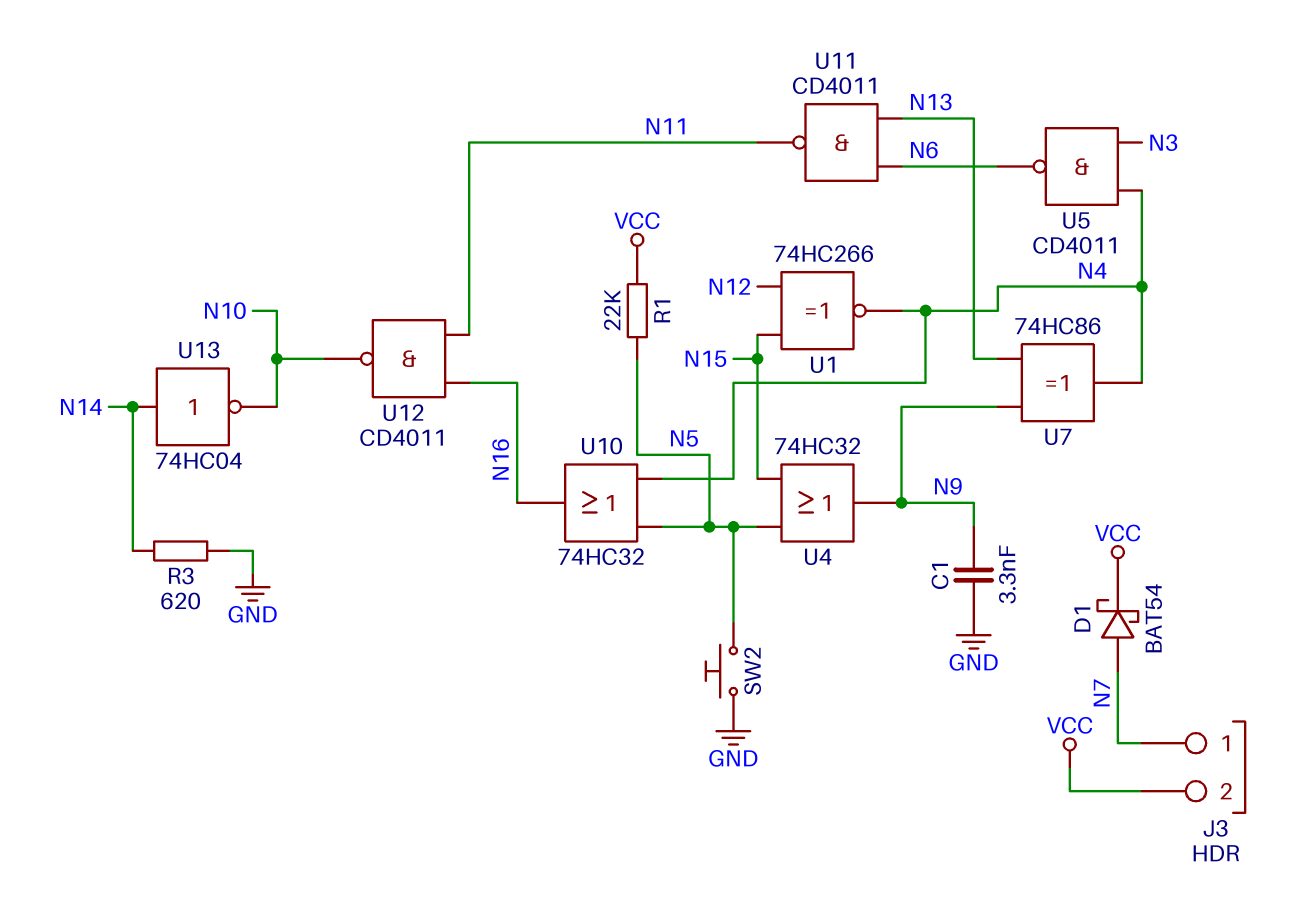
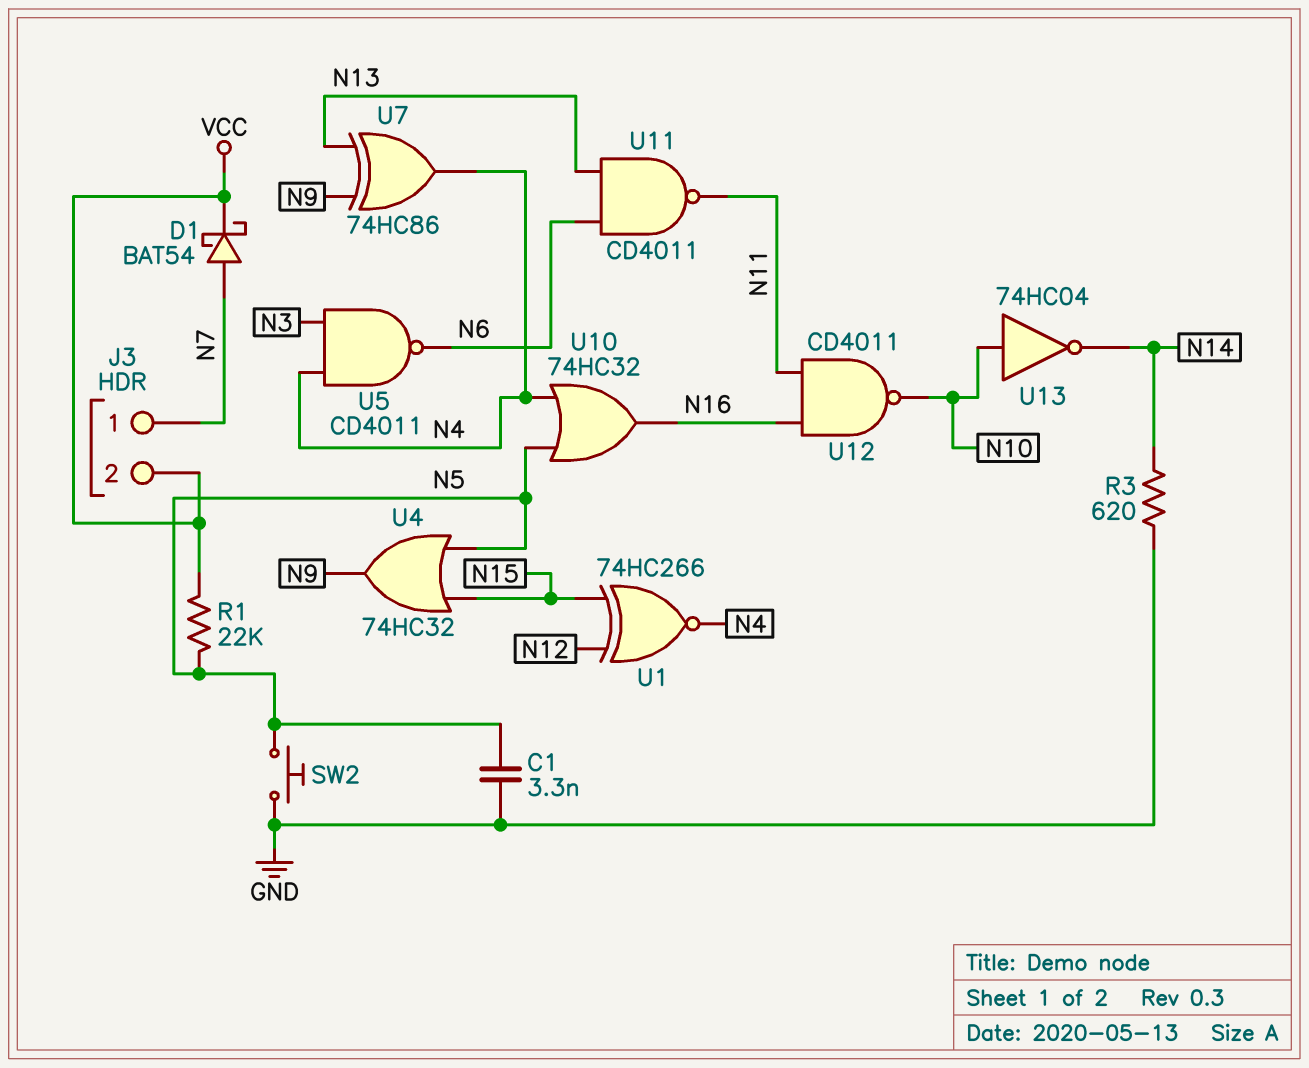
C1: 3.3nF (GND, N9) -> 3.3nF (GND, N5)
U13: NOT 74HC04 (in N14, out N10) -> NOT 74HC04 (in N10, out N14)

